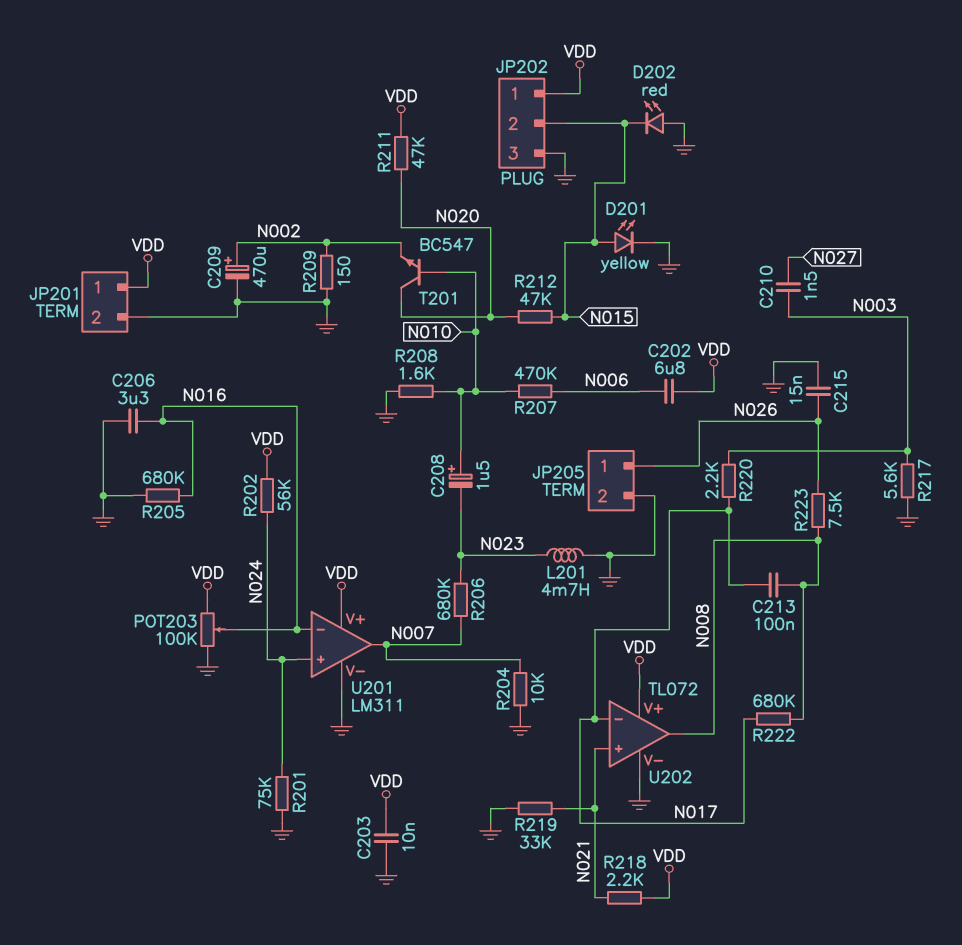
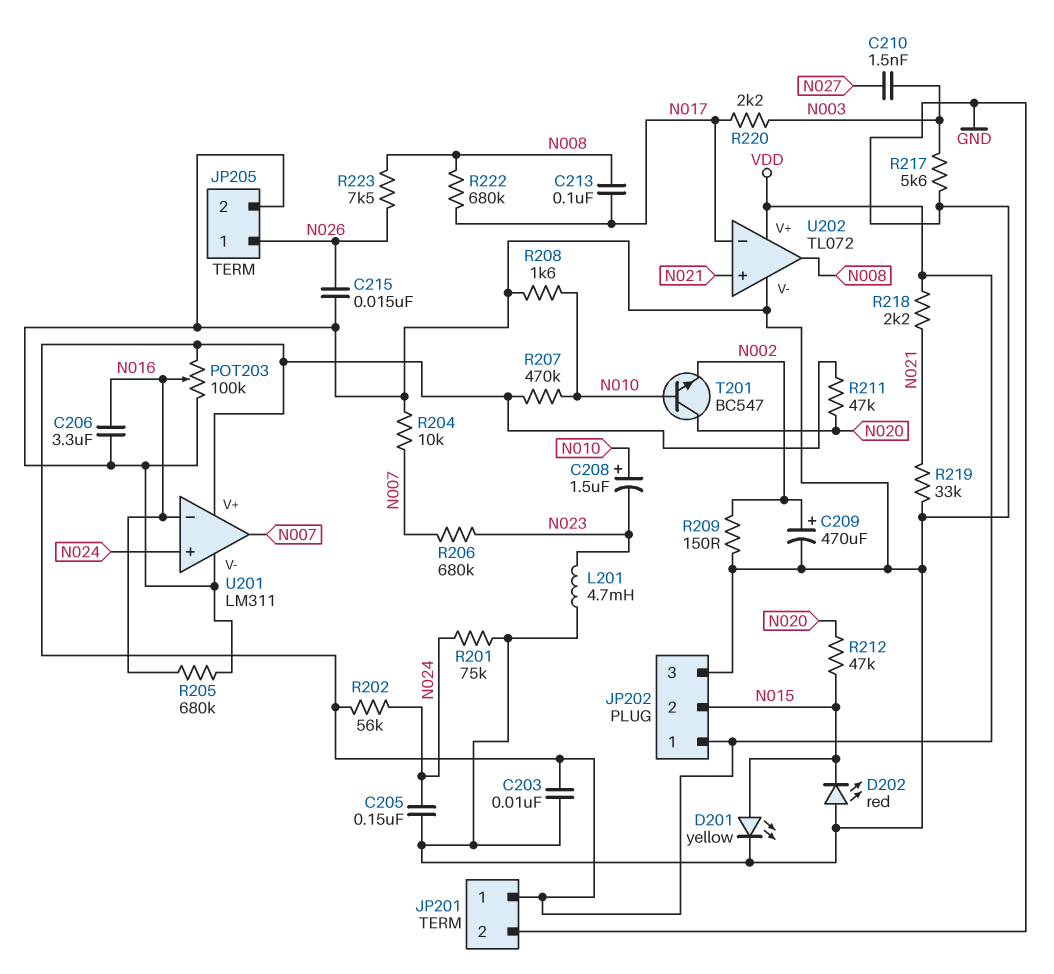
C202: 6.8uF (N006, VDD) -> none
C205: none -> 150nF (GND, N024)
R207: 470k (N006, N010) -> 470k (N010, VDD)

